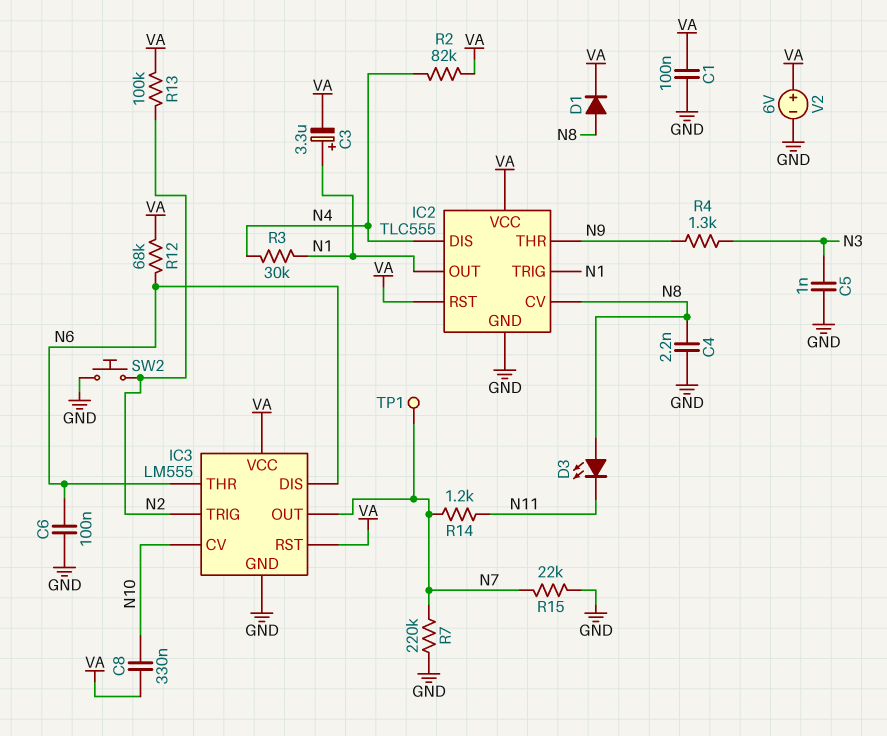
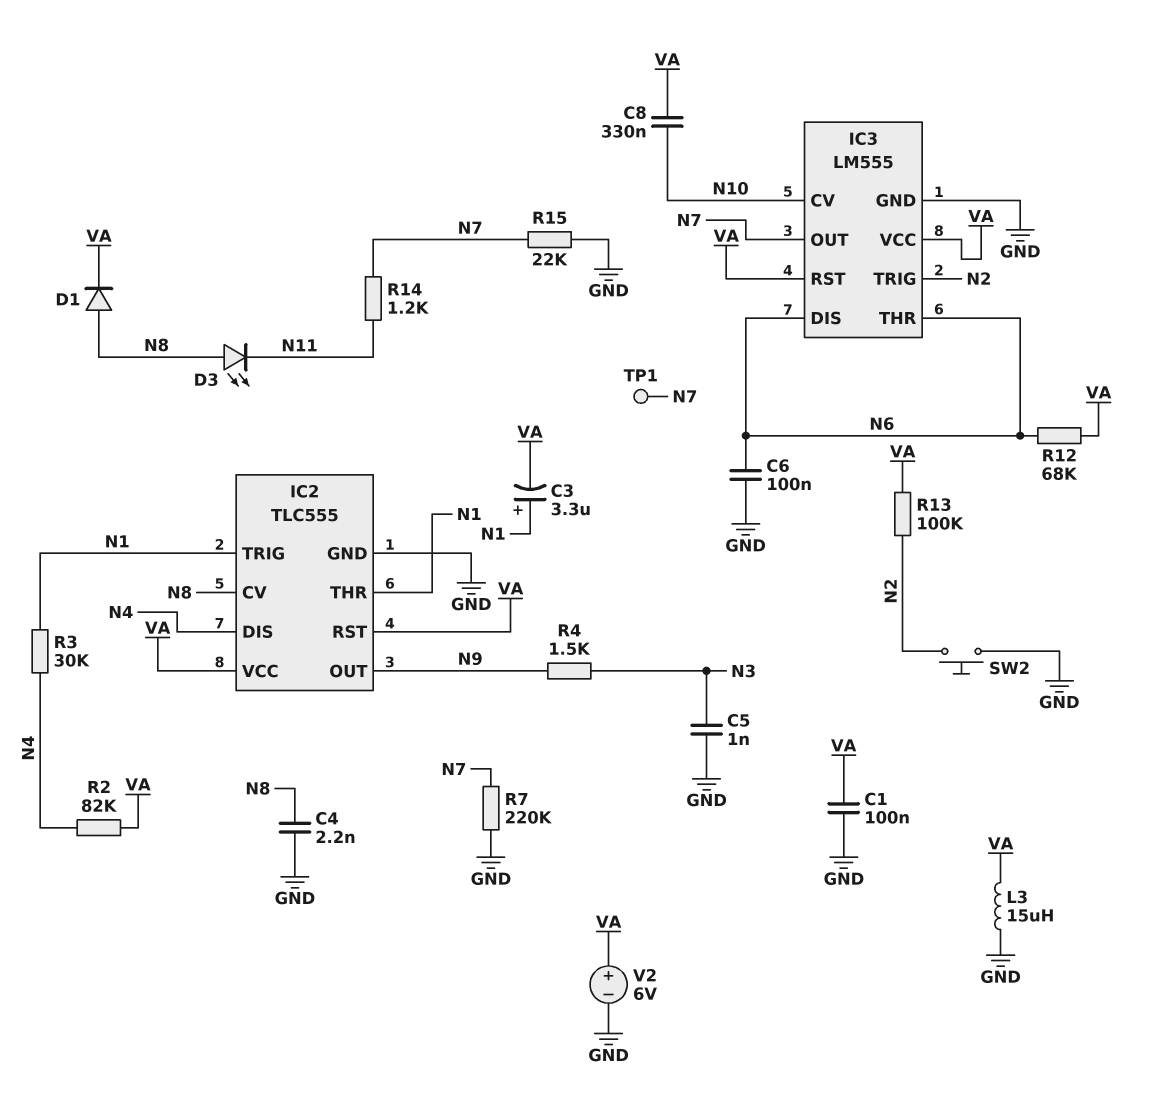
IC2 pin OUT: N1 -> N9
IC2 pin THR: N9 -> N1
L3: none -> 15uH (GND, VA)
R4: 1.3k (N3, N9) -> 1.5k (N3, N9)

